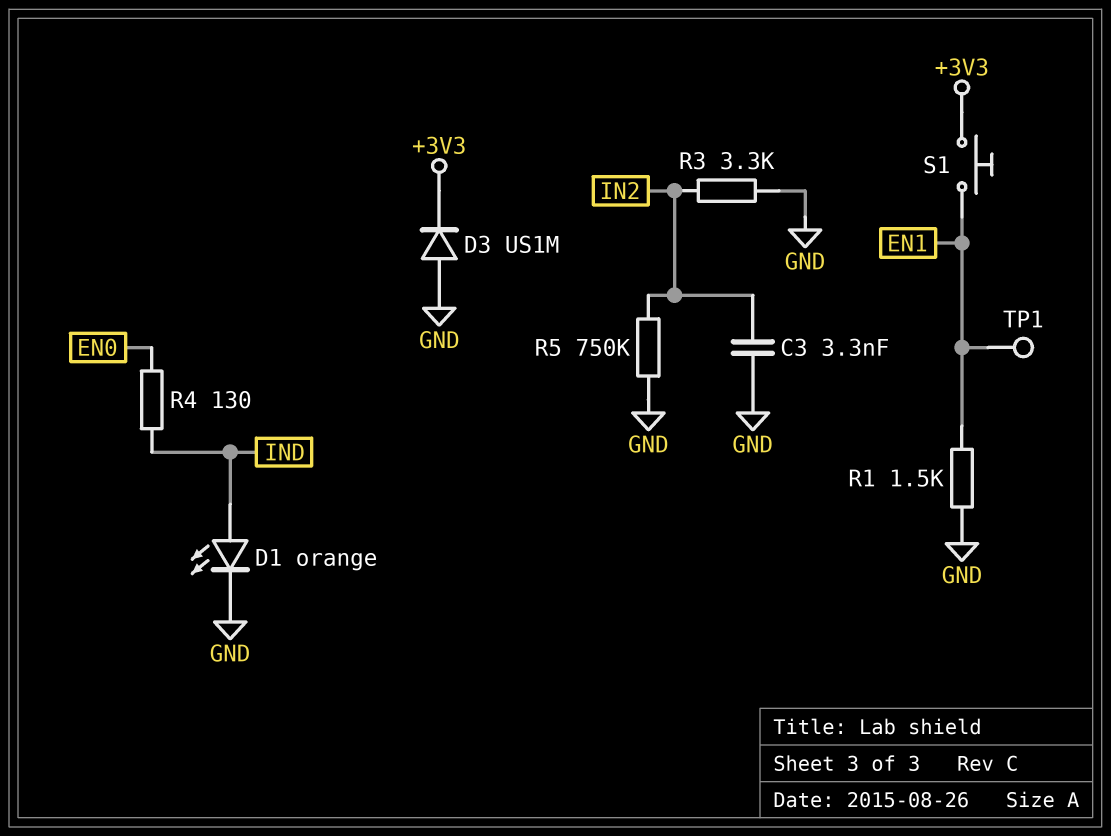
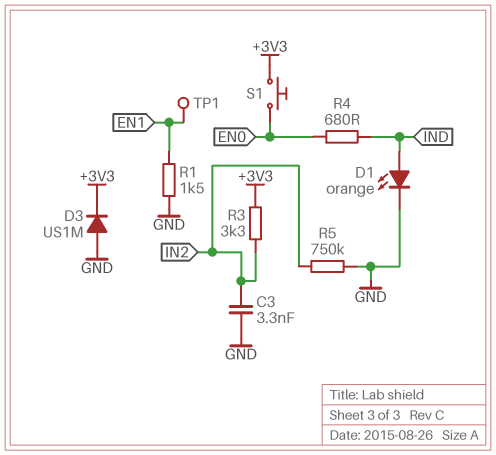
R3: 3.3k (GND, IN2) -> 3.3k (+3V3, IN2)
R4: 130 (EN0, IND) -> 680 (EN0, IND)
S1: button (+3V3, EN1) -> button (+3V3, EN0)

